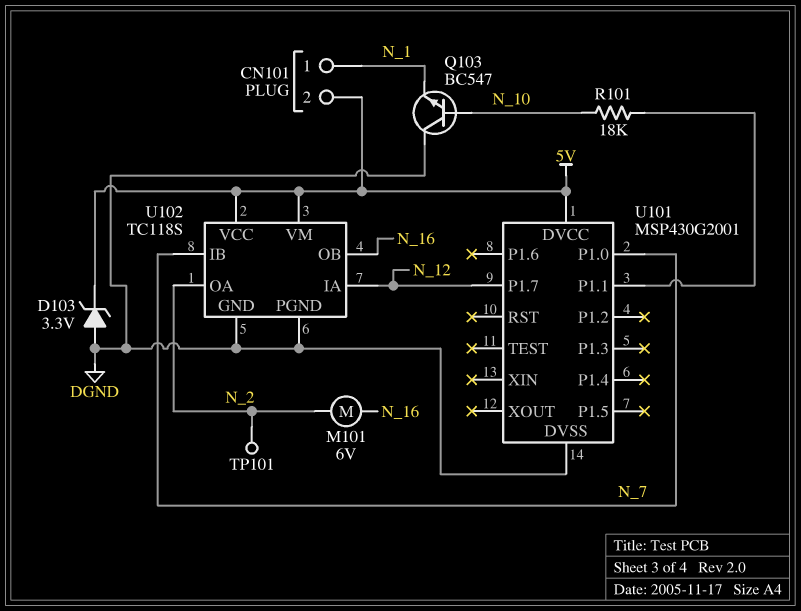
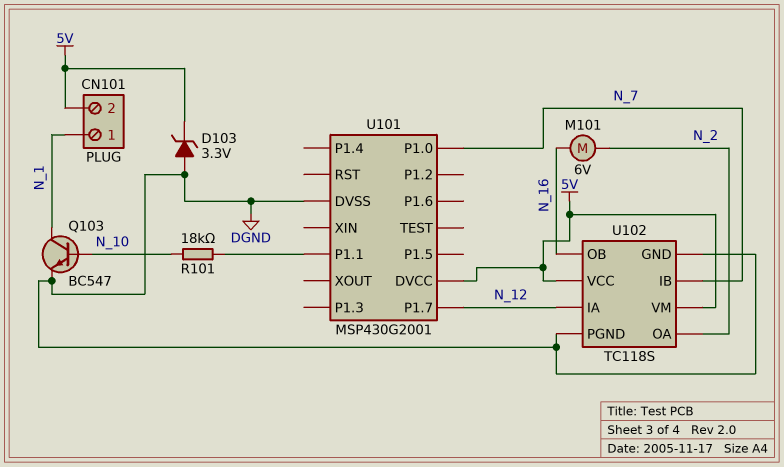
Q103: NPN BC547 (B N_10, C DGND, E N_1) -> NPN BC547 (B N_10, C N_1, E DGND)
TP101: test point (N_2) -> none

